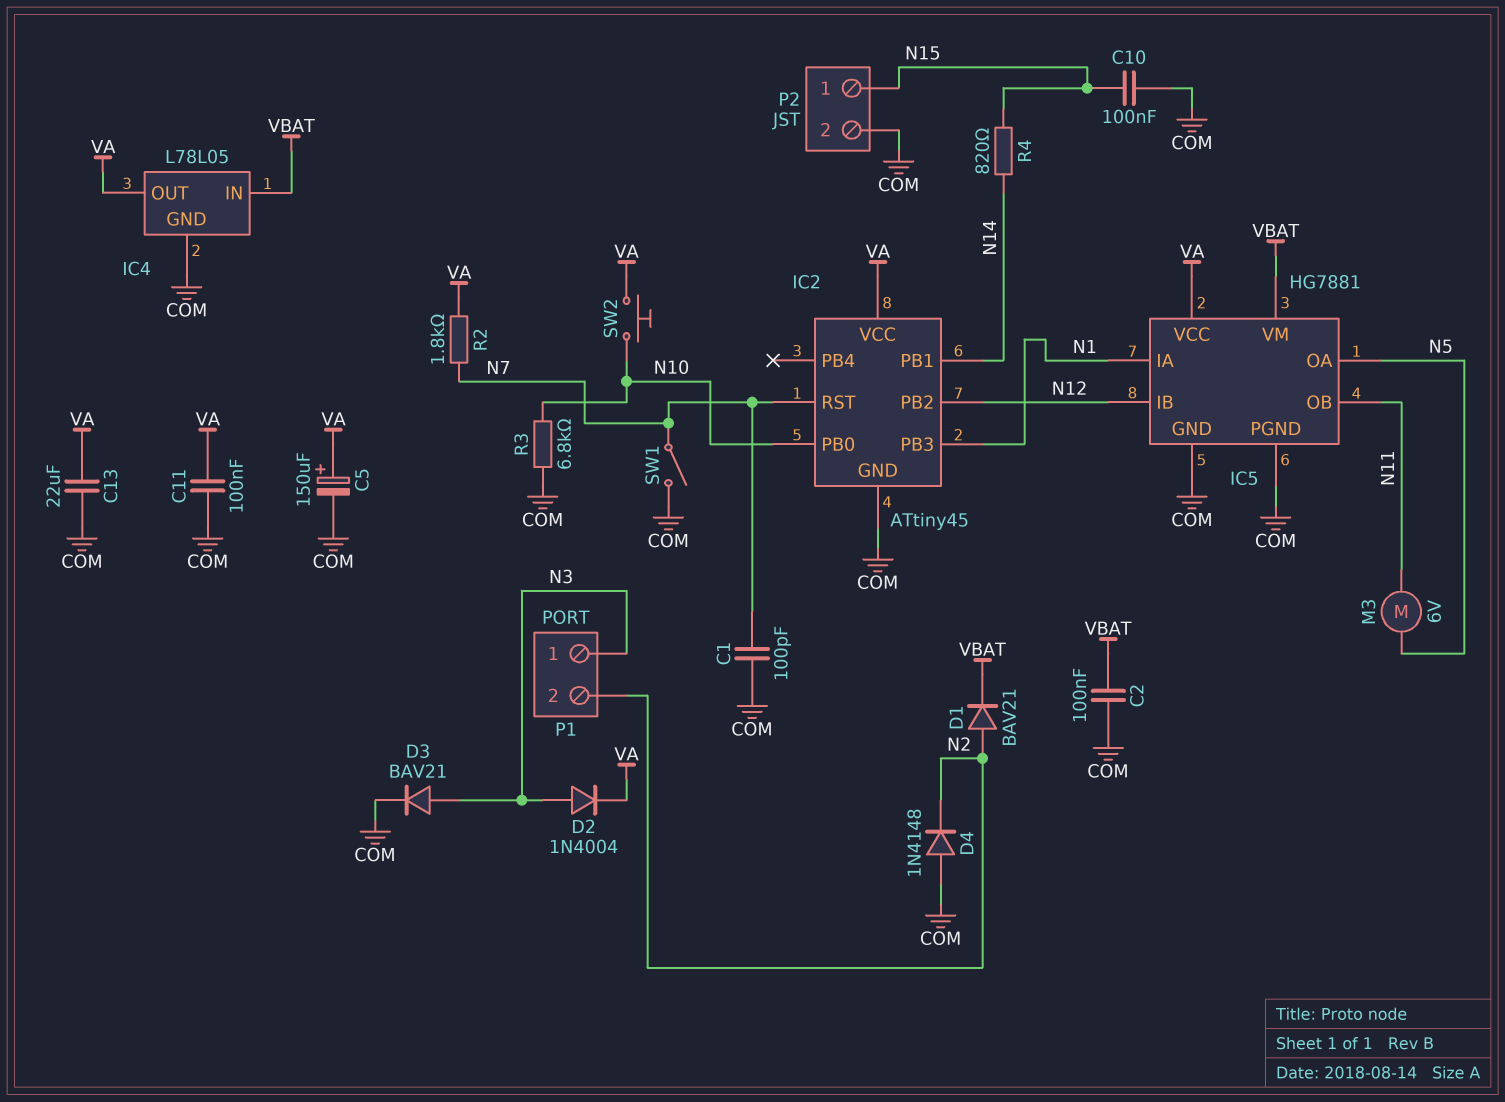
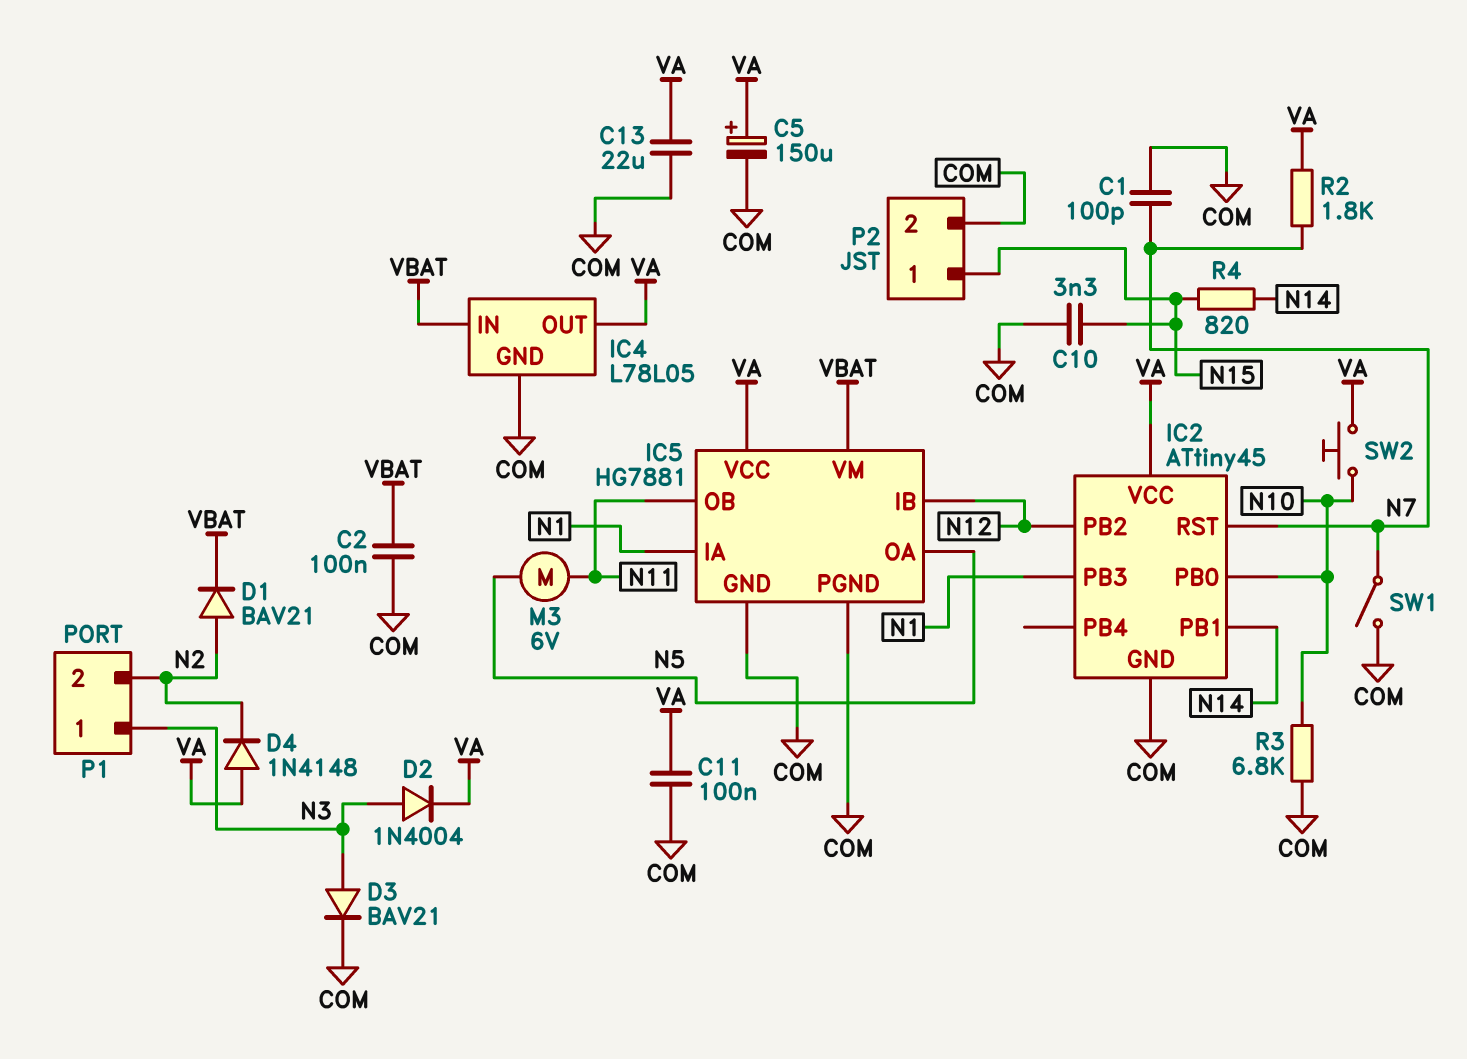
C10: 100nF (COM, N15) -> 3.3nF (COM, N15)
D4: diode 1N4148 (A COM, K N2) -> diode 1N4148 (A VA, K N2)

